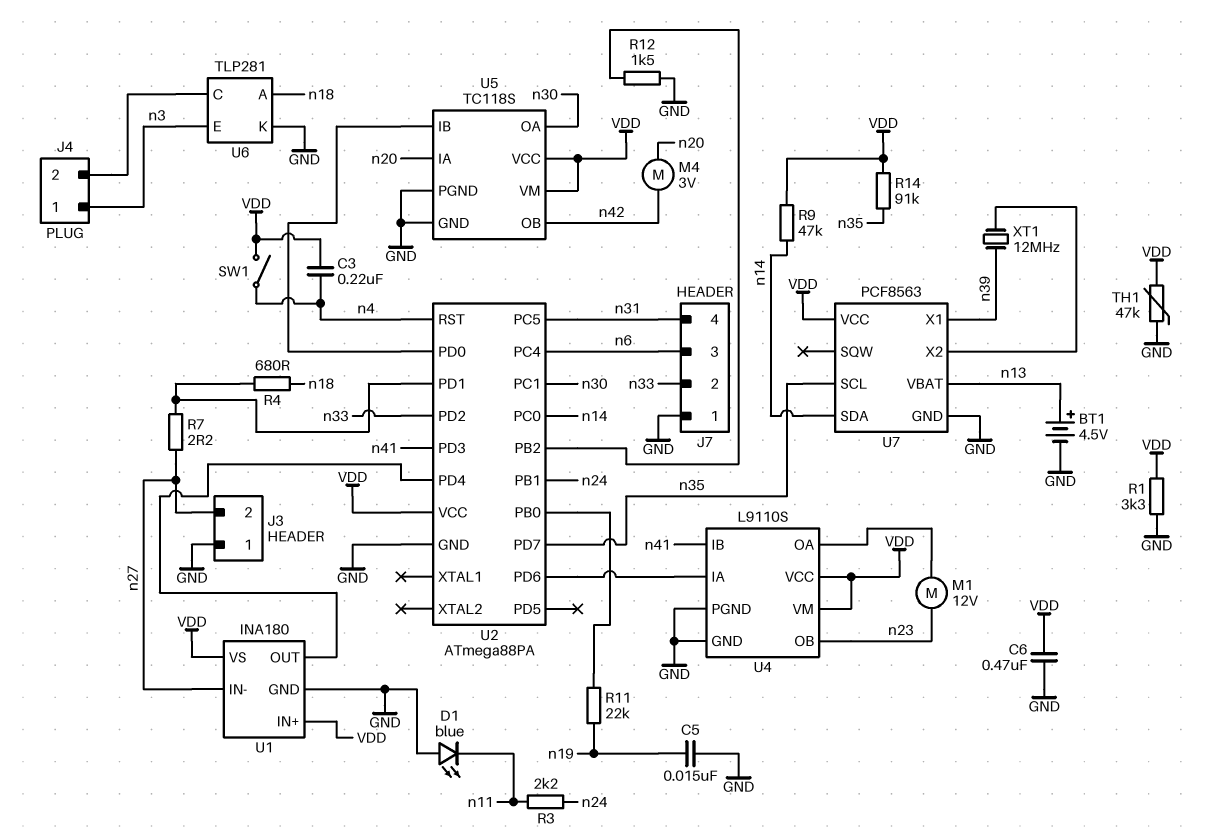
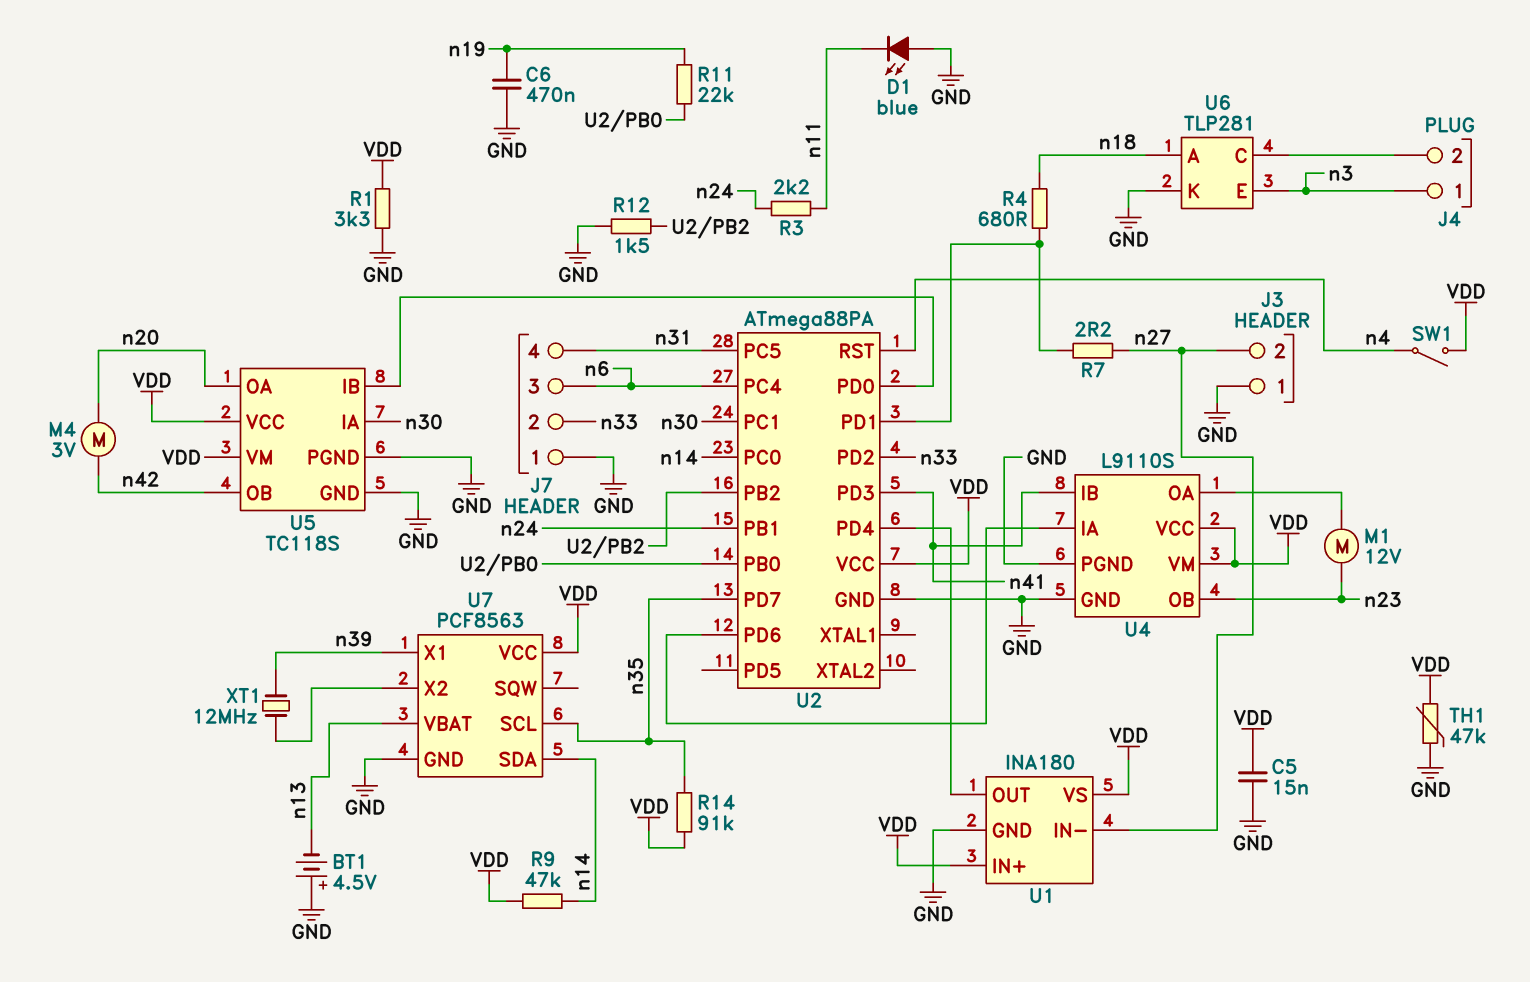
BT1: 4.5V (plus n13, minus GND) -> 4.5V (plus GND, minus n13)
C3: 220nF (VDD, n4) -> none
C5: 15nF (GND, n19) -> 15nF (GND, VDD)
C6: 470nF (GND, VDD) -> 470nF (GND, n19)
U5 pin IA: n20 -> n30
U5 pin OA: n30 -> n20

